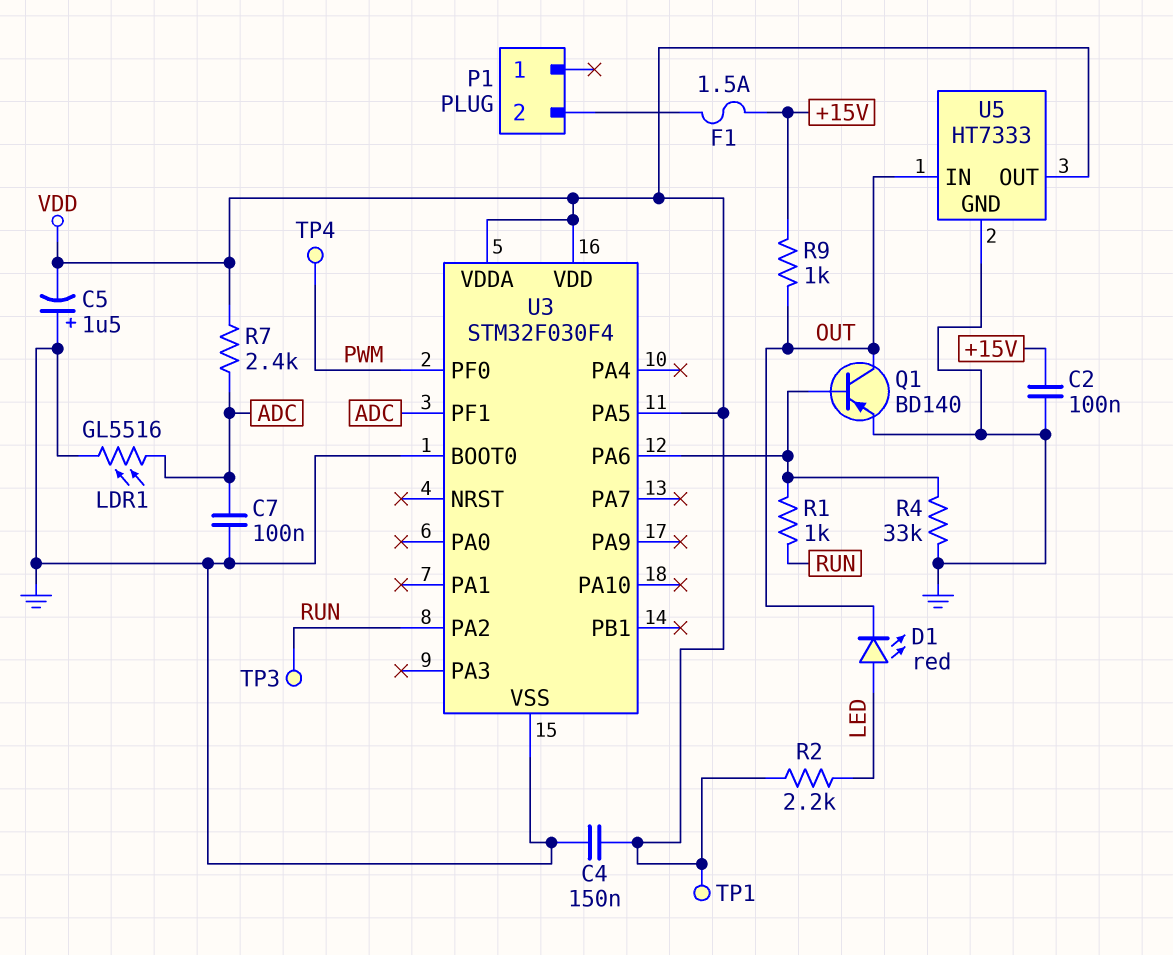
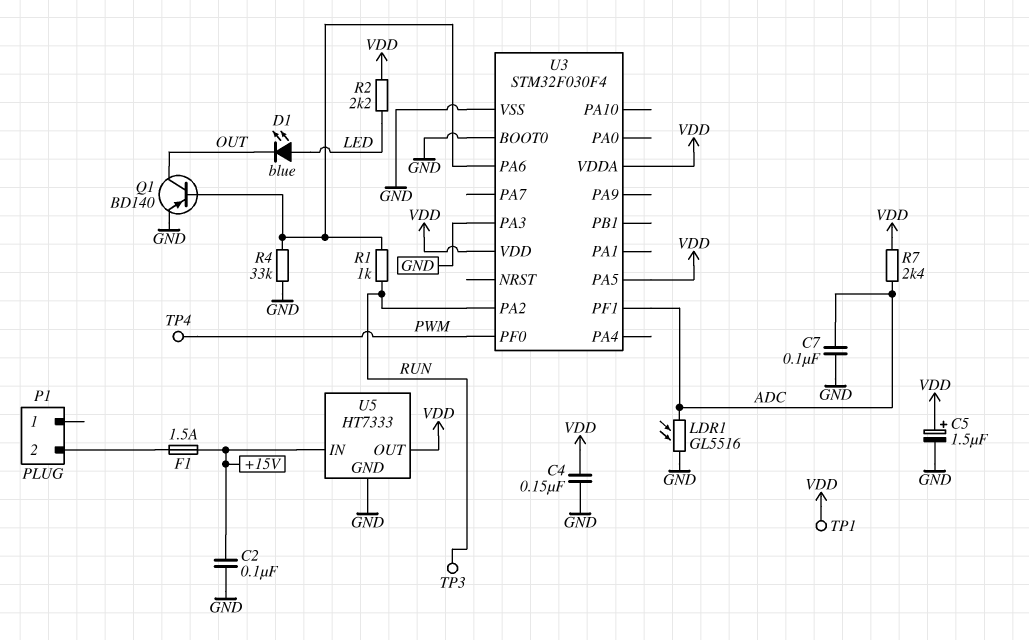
C5: 1.5uF (plus GND, minus VDD) -> 1.5uF (plus VDD, minus GND)
D1: LED red (A LED, K OUT) -> LED blue (A LED, K OUT)
R9: 1k (+15V, OUT) -> none
U3 pin PA3: none -> GND
U5 pin IN: OUT -> +15V

